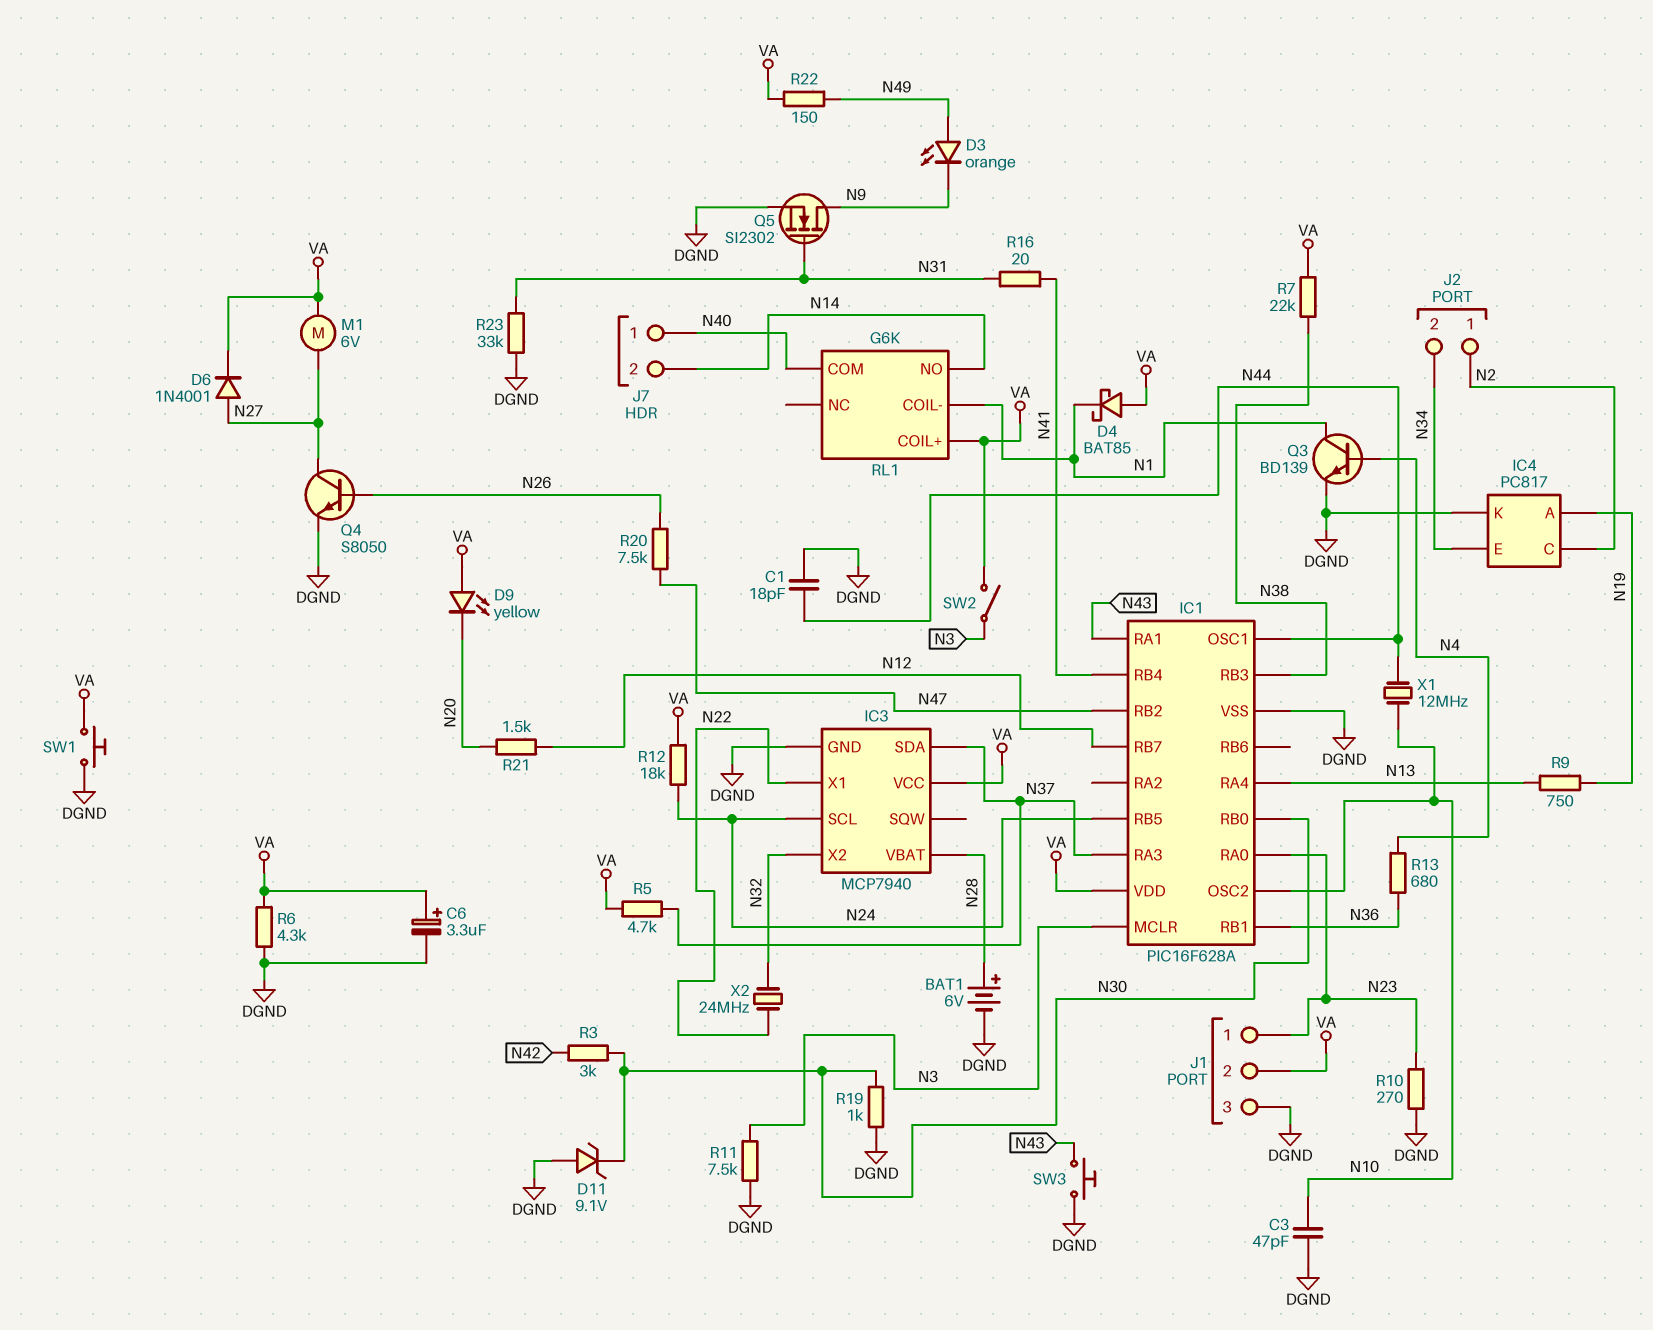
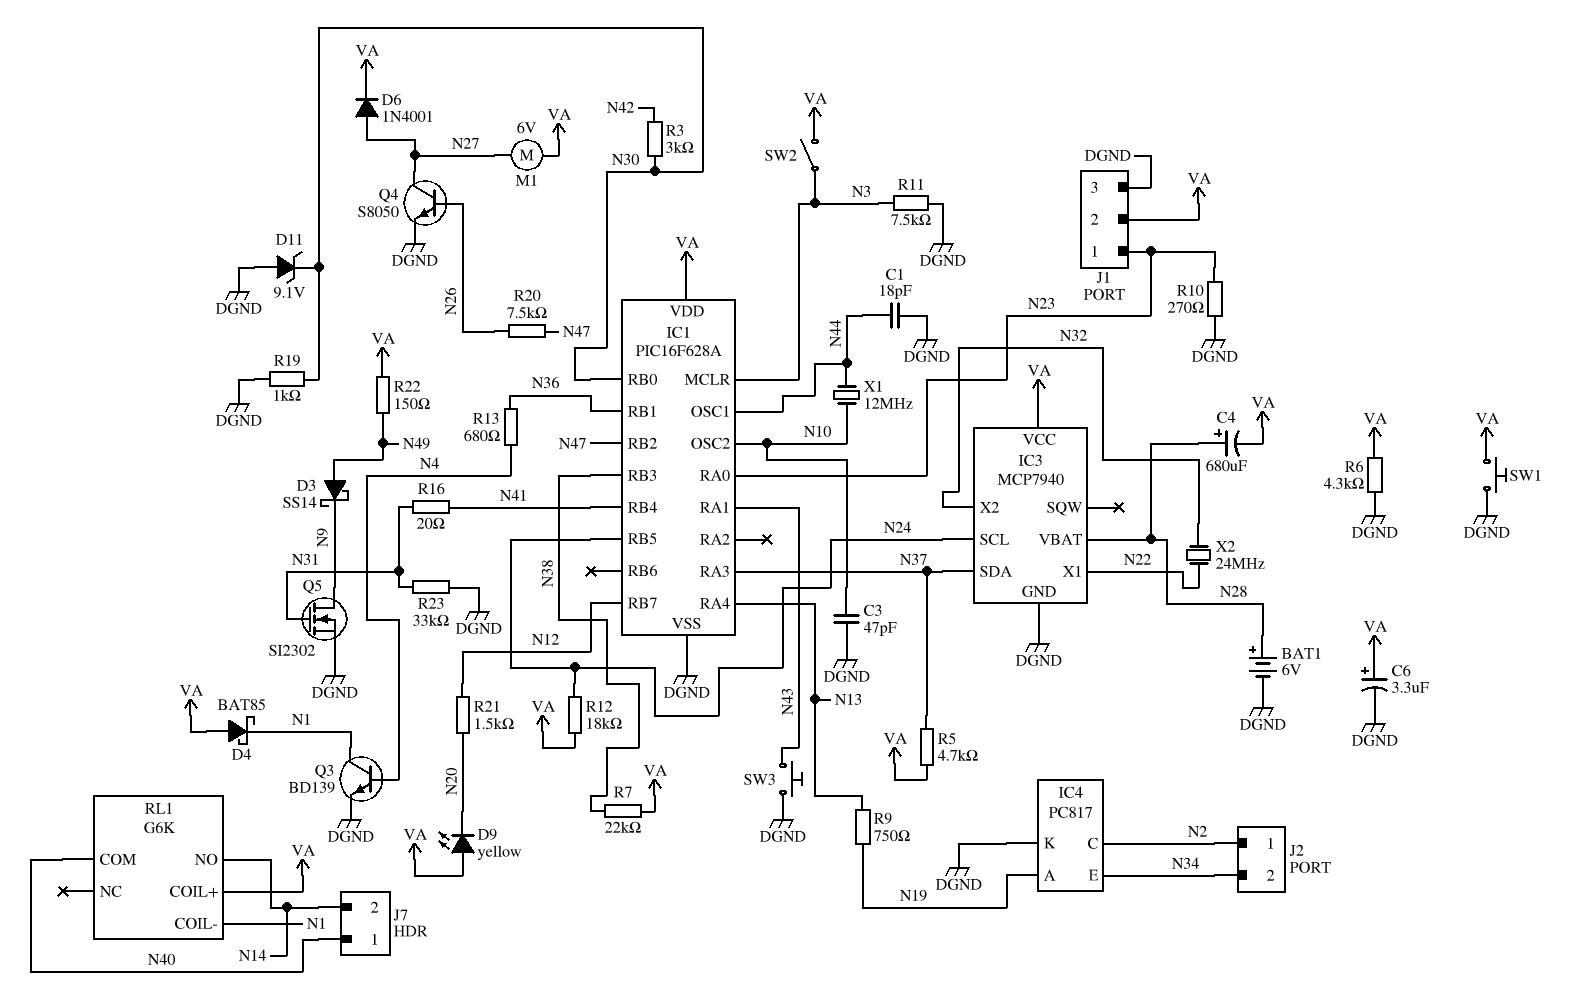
C4: none -> 680uF (plus N28, minus VA)
D3: LED orange (A N49, K N9) -> schottky SS14 (A N49, K N9)

